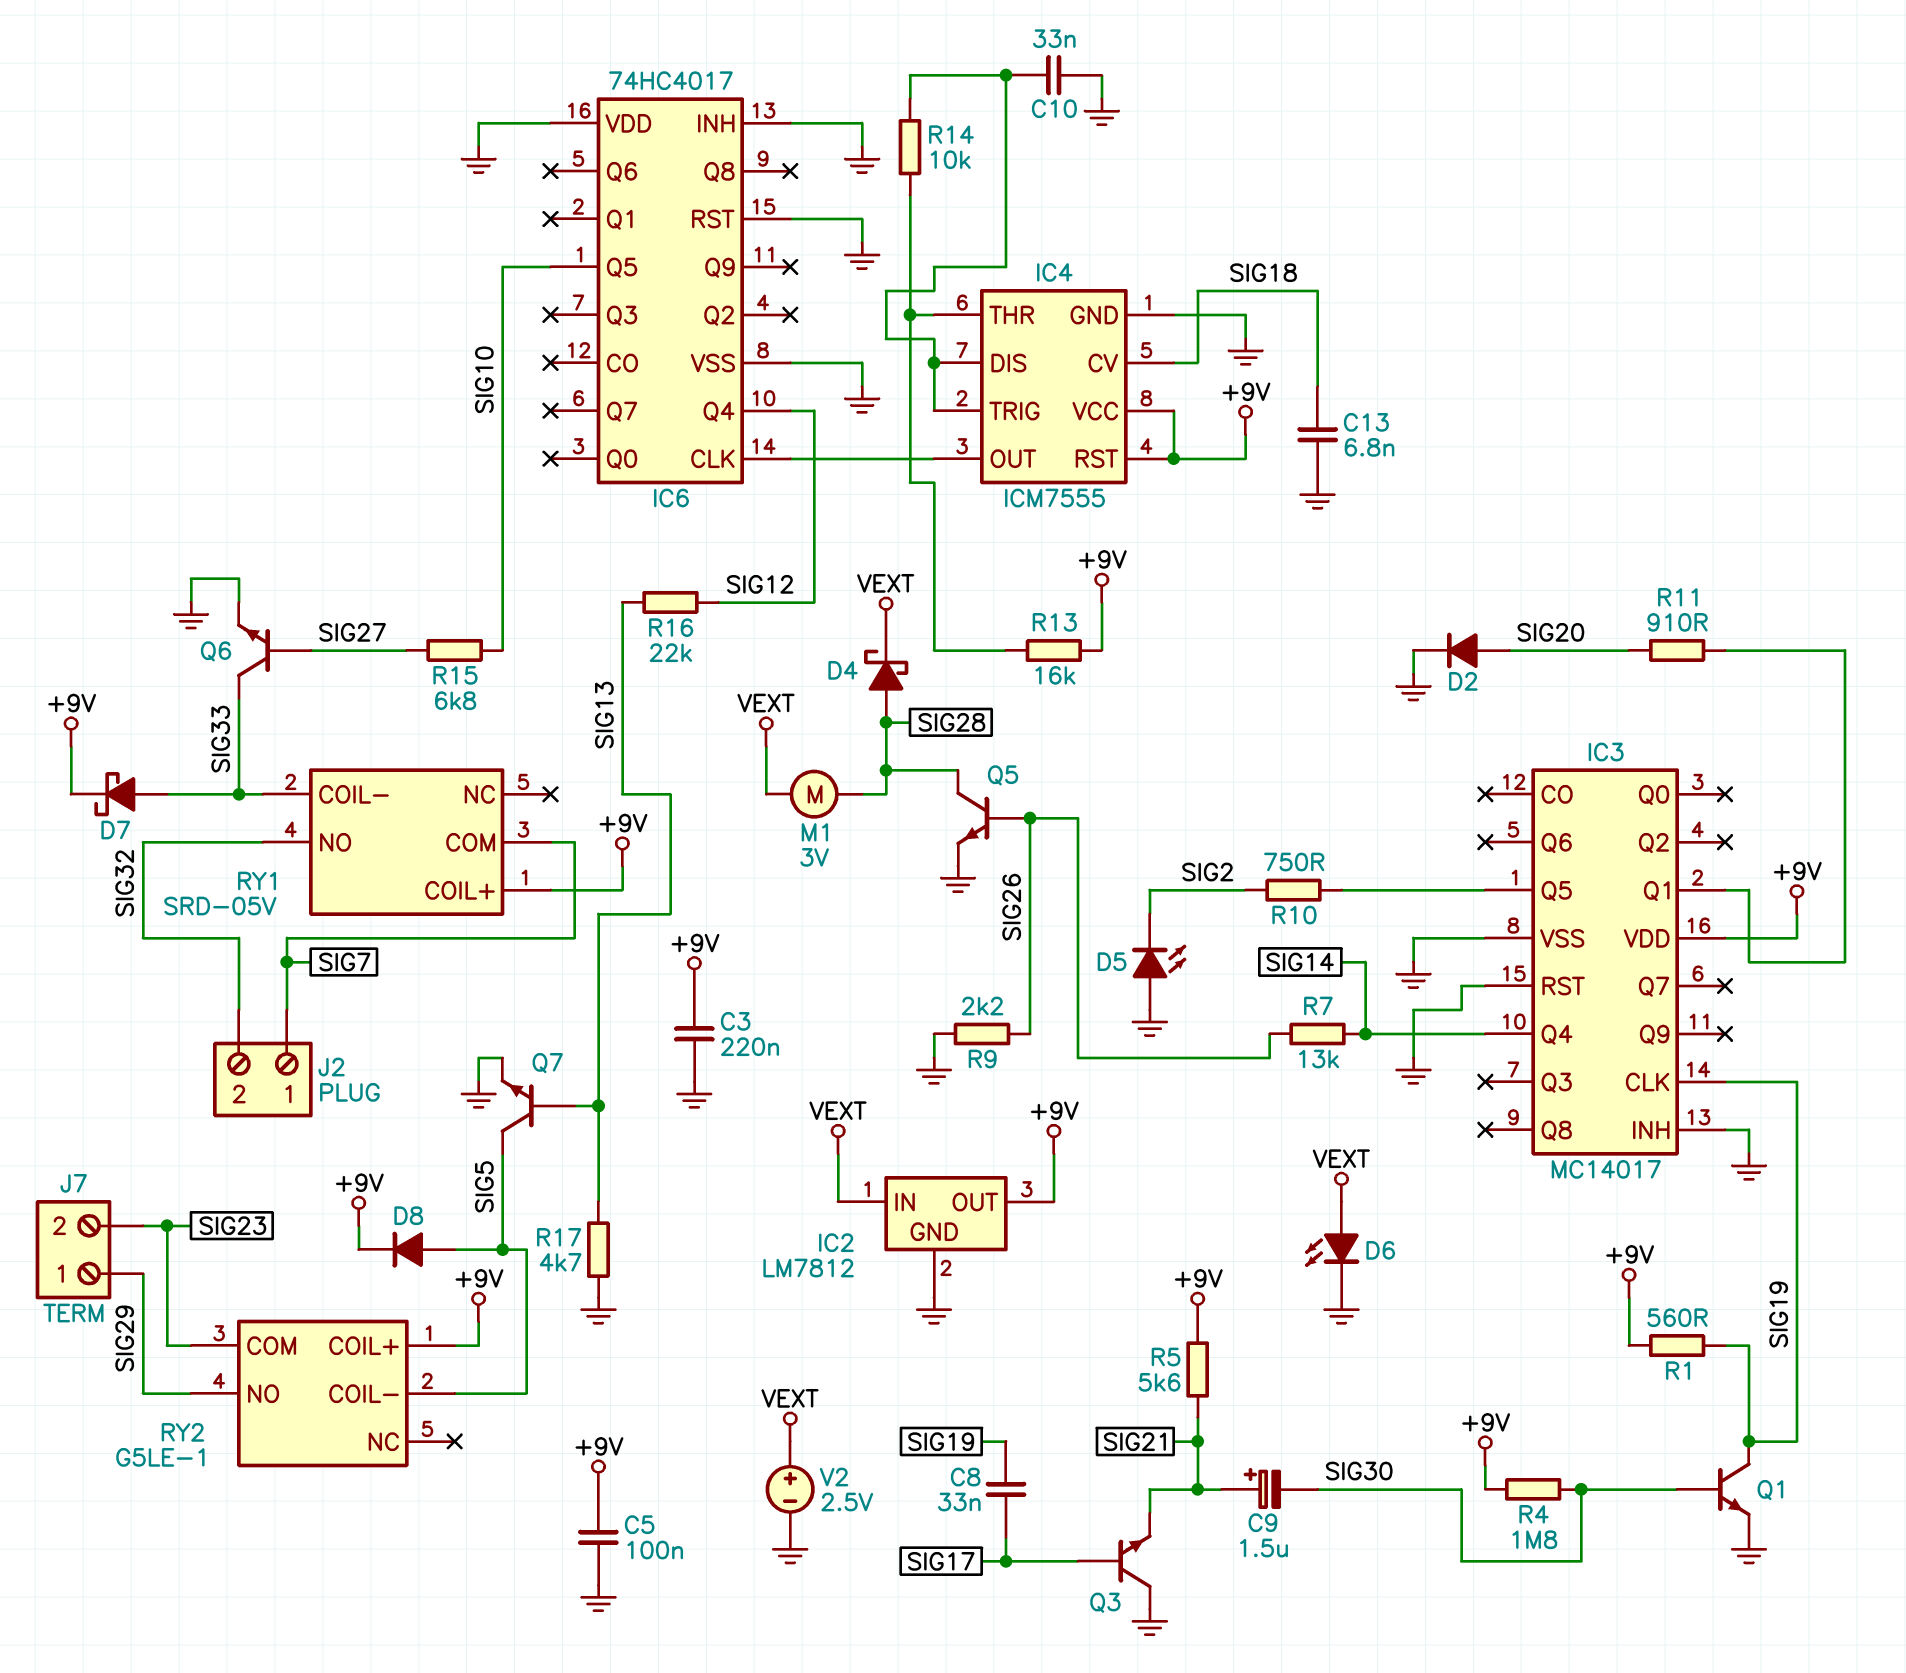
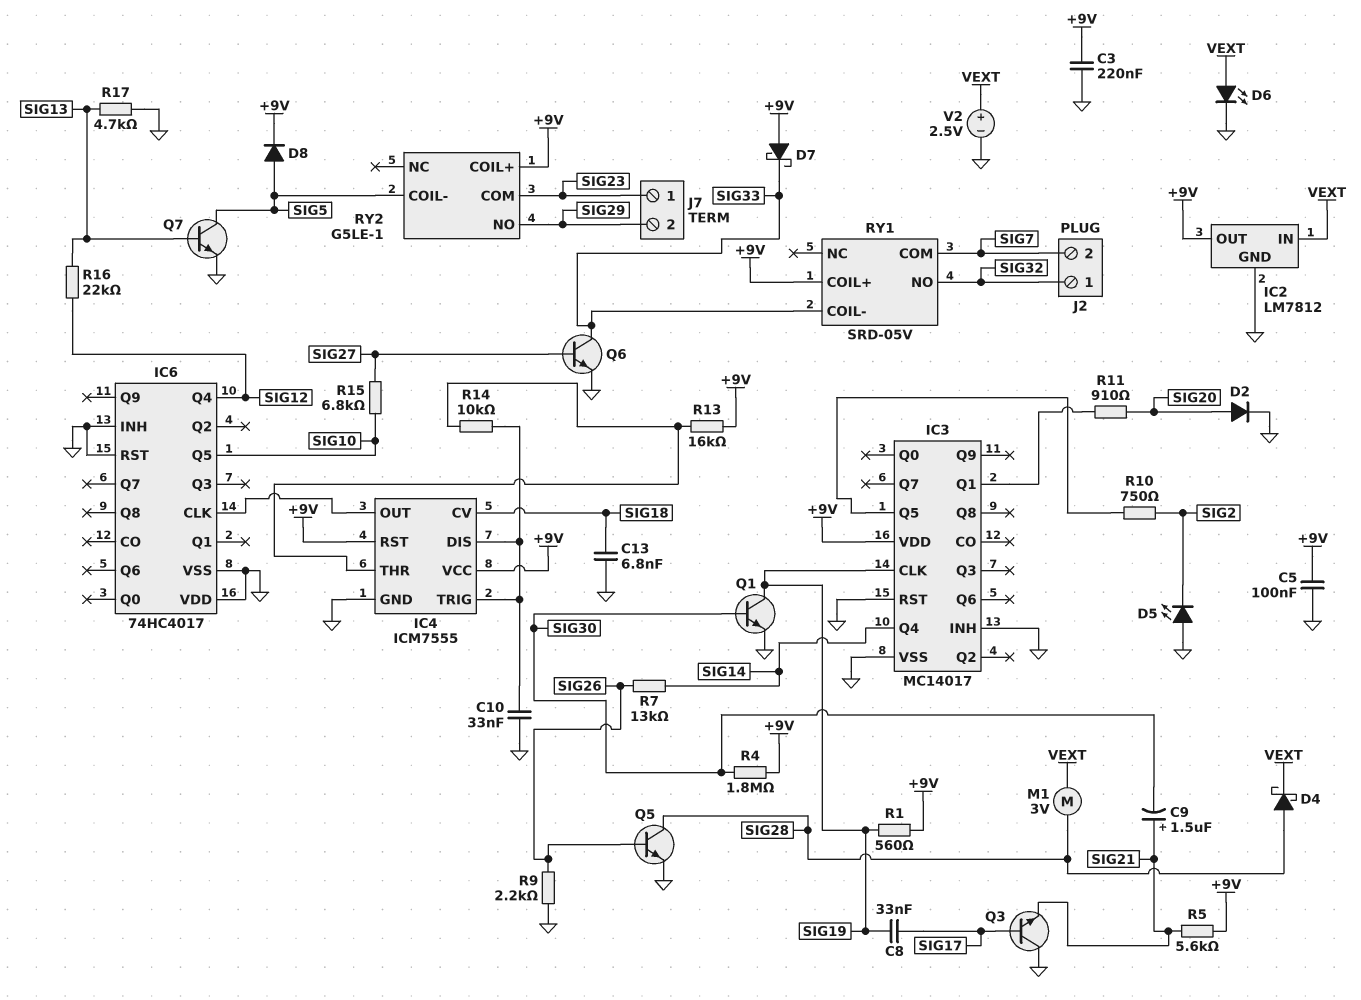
D7: schottky (A SIG33, K +9V) -> schottky (A +9V, K SIG33)
J2 pin 1: SIG7 -> SIG32
J2 pin 2: SIG32 -> SIG7
J7 pin 1: SIG29 -> SIG23
J7 pin 2: SIG23 -> SIG29

